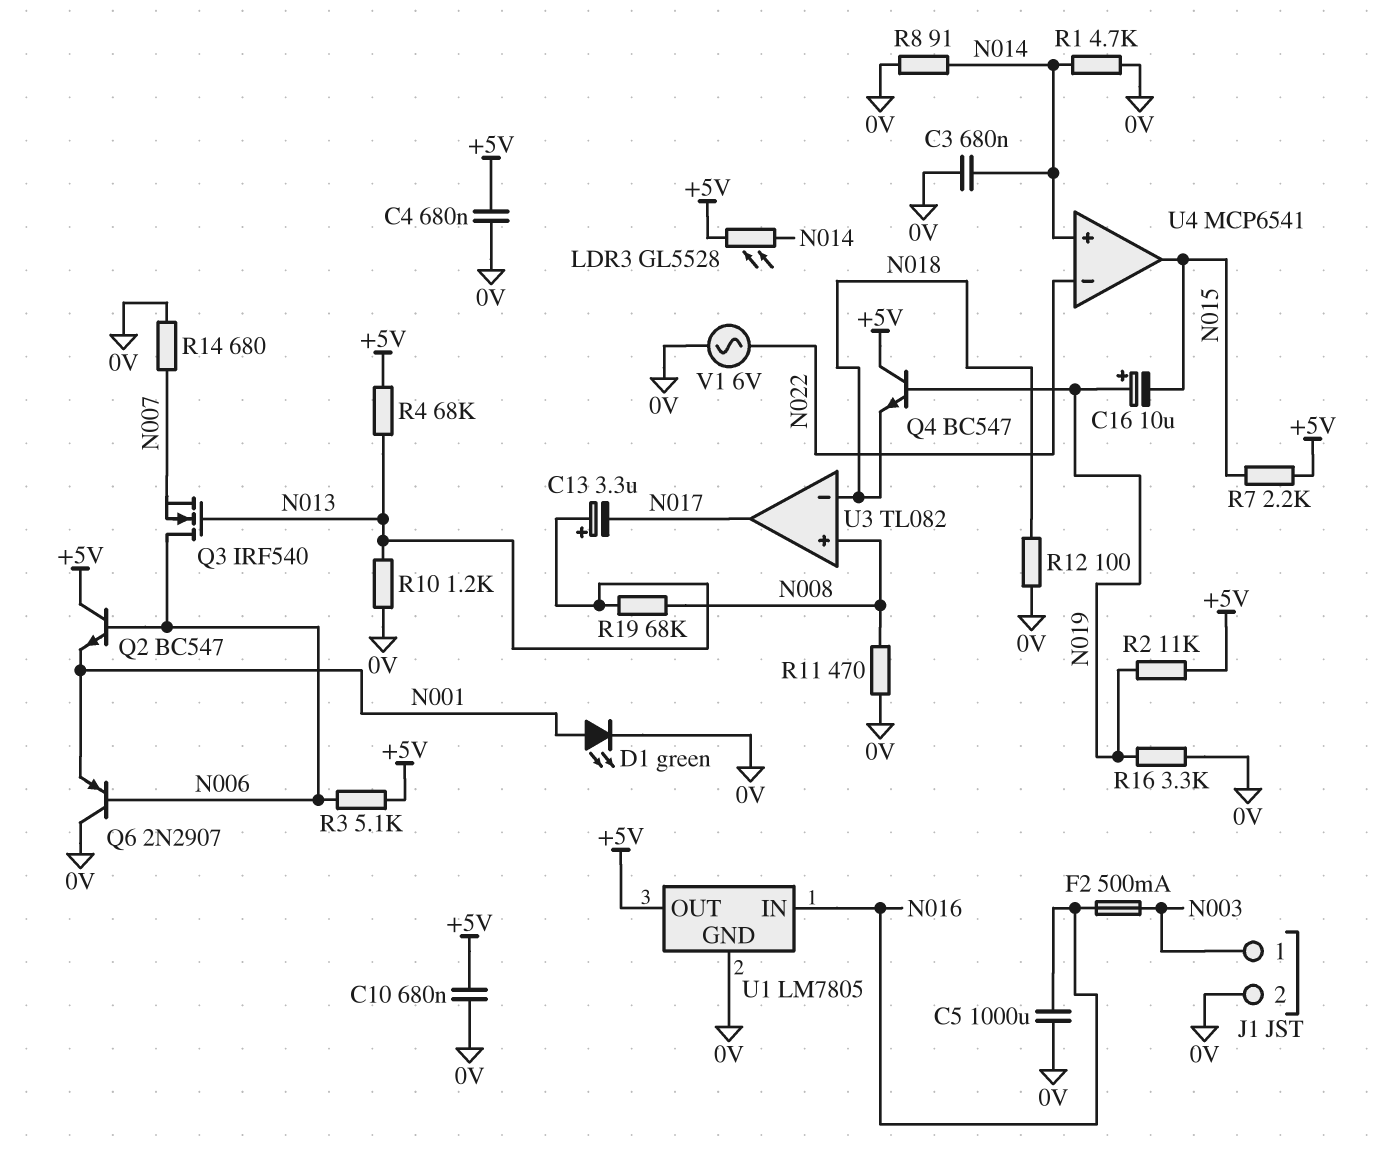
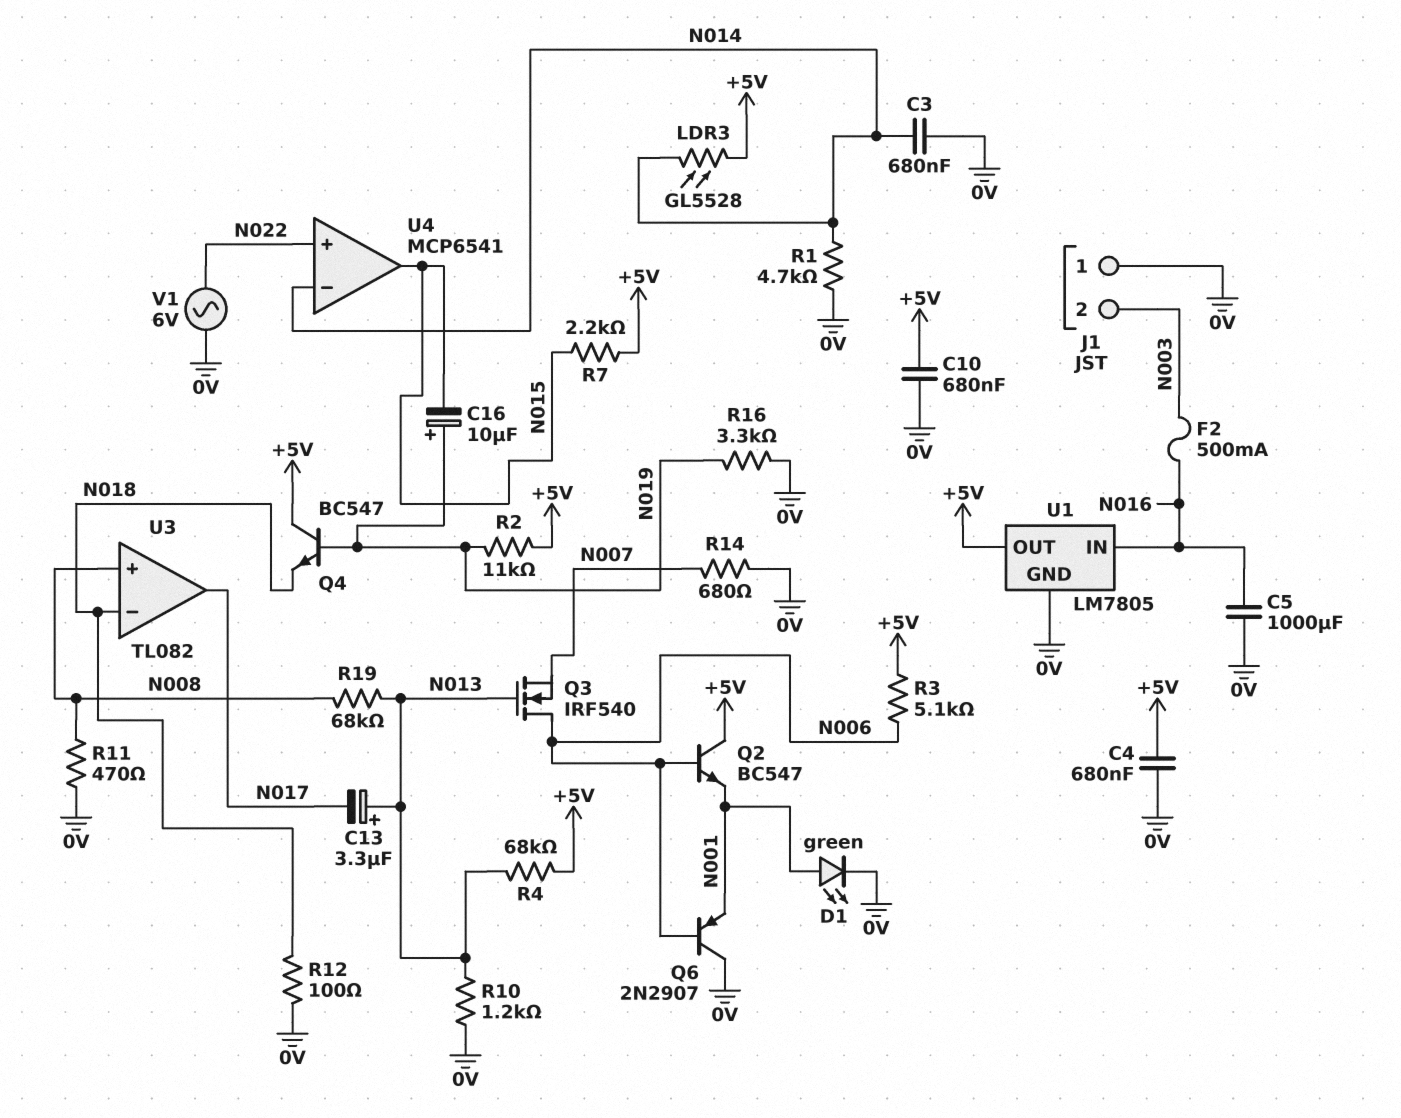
J1 pin 1: N003 -> 0V
J1 pin 2: 0V -> N003
R8: 91 (0V, N014) -> none
U4 pin in+: N014 -> N022
U4 pin in-: N022 -> N014

